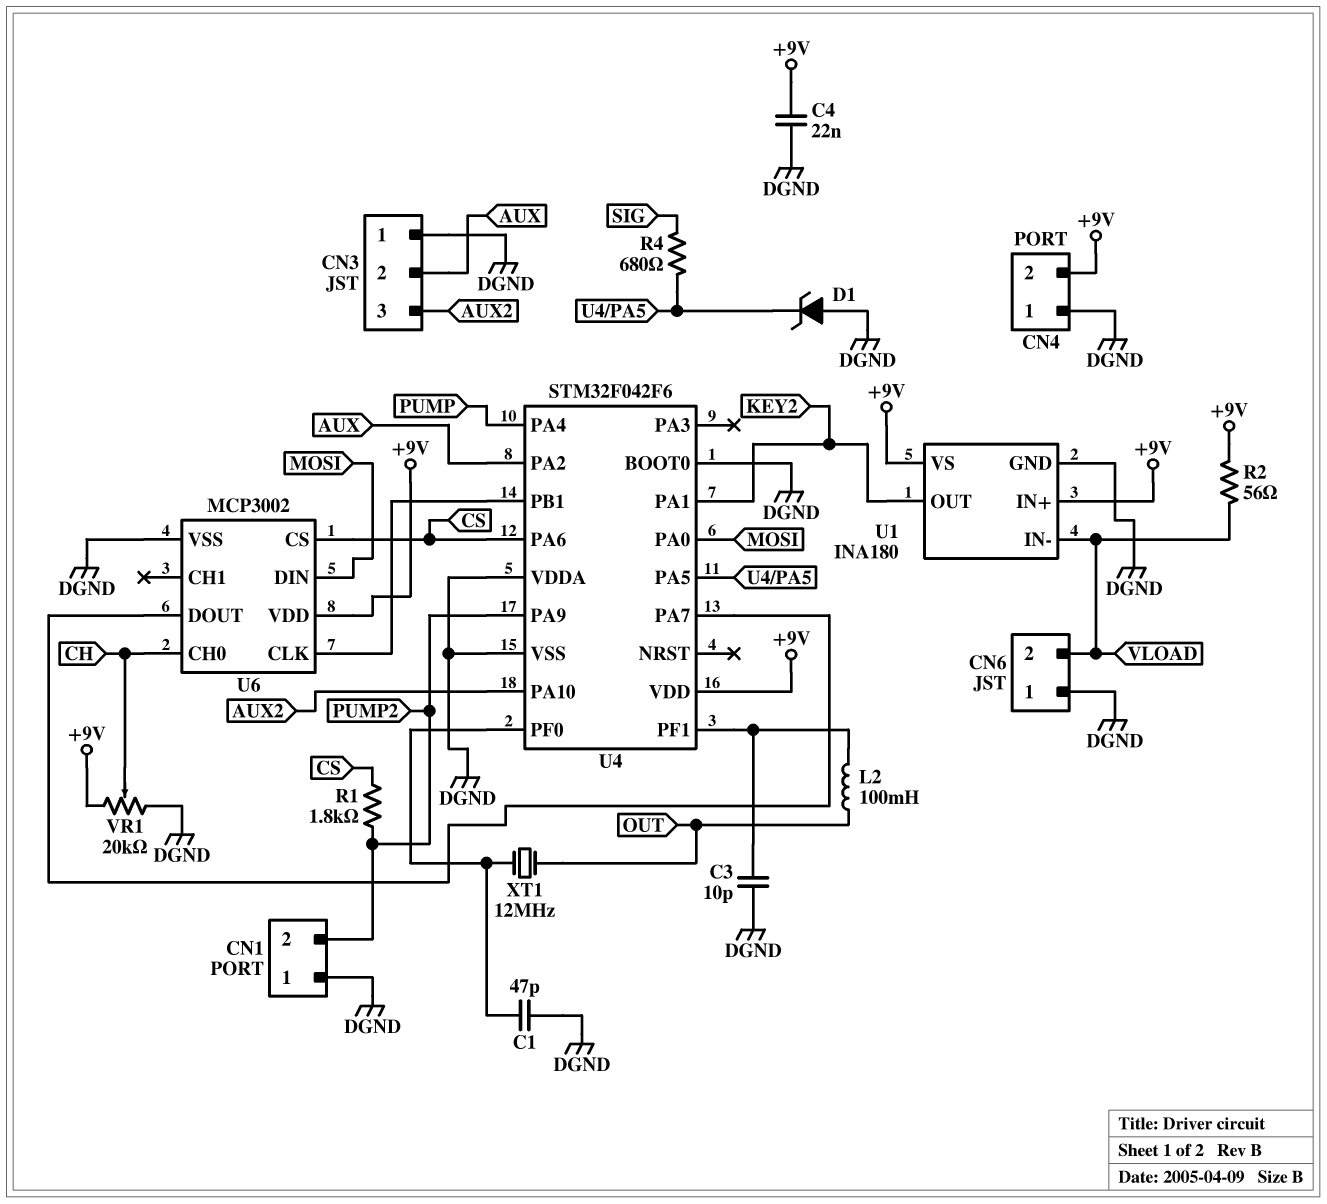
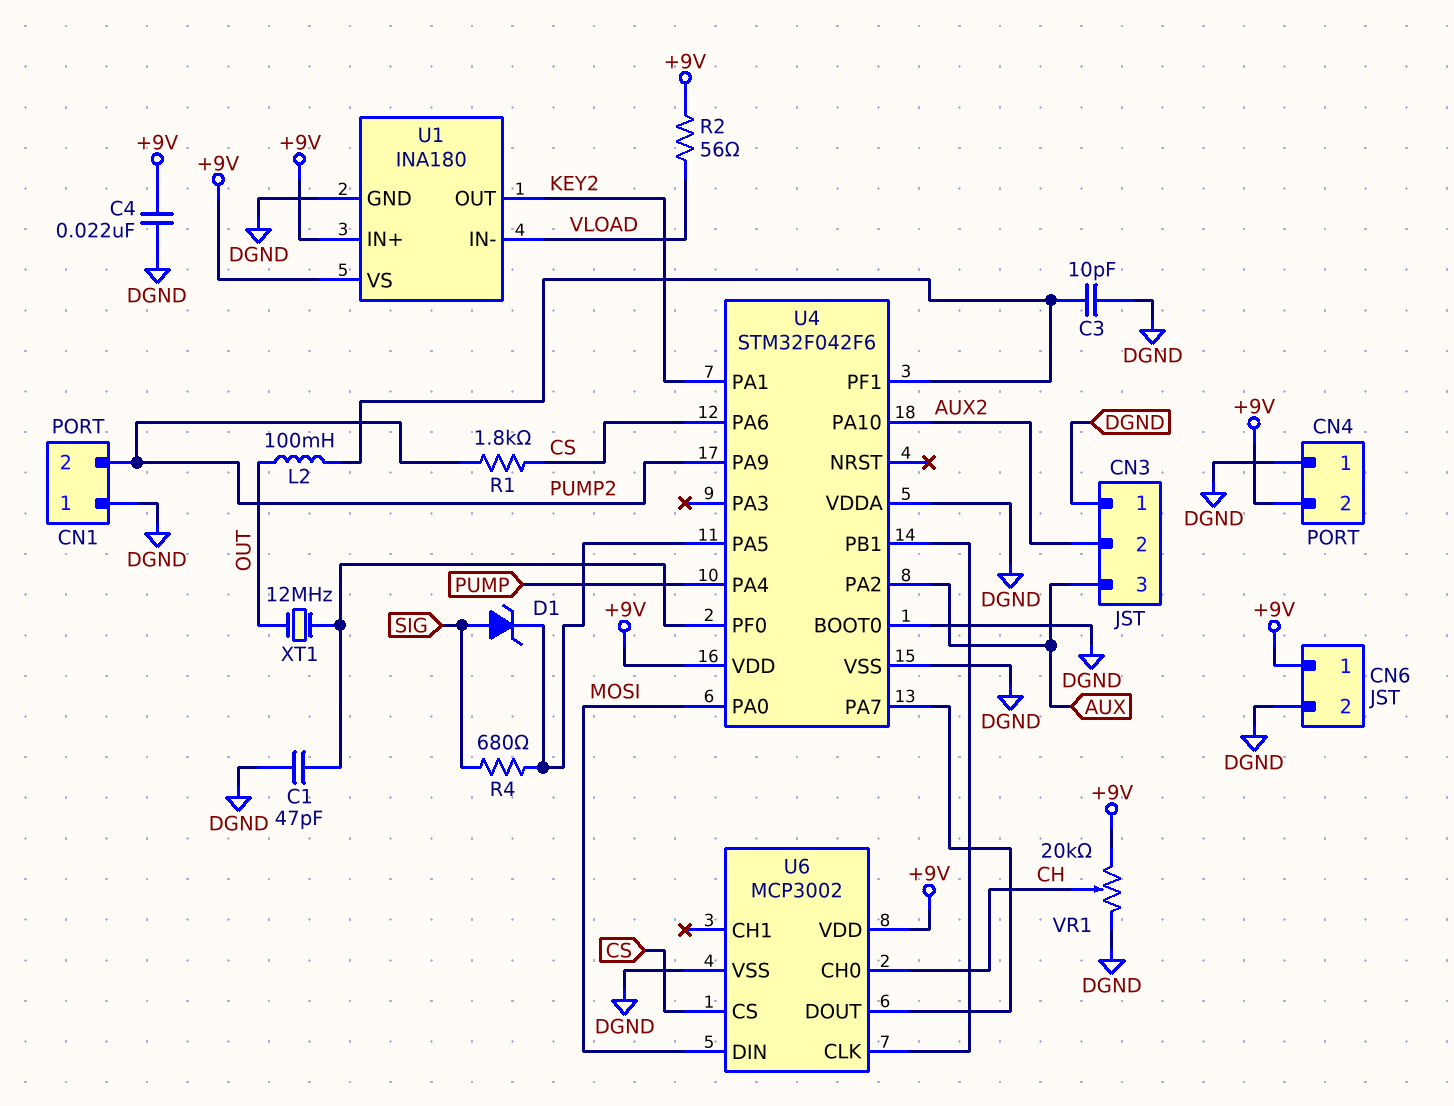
CN3 pin 2: AUX -> AUX2
CN3 pin 3: AUX2 -> AUX
CN6 pin 1: DGND -> +9V
CN6 pin 2: VLOAD -> DGND
D1: zener (A DGND, K U4/PA5) -> zener (A SIG, K U4/PA5)

